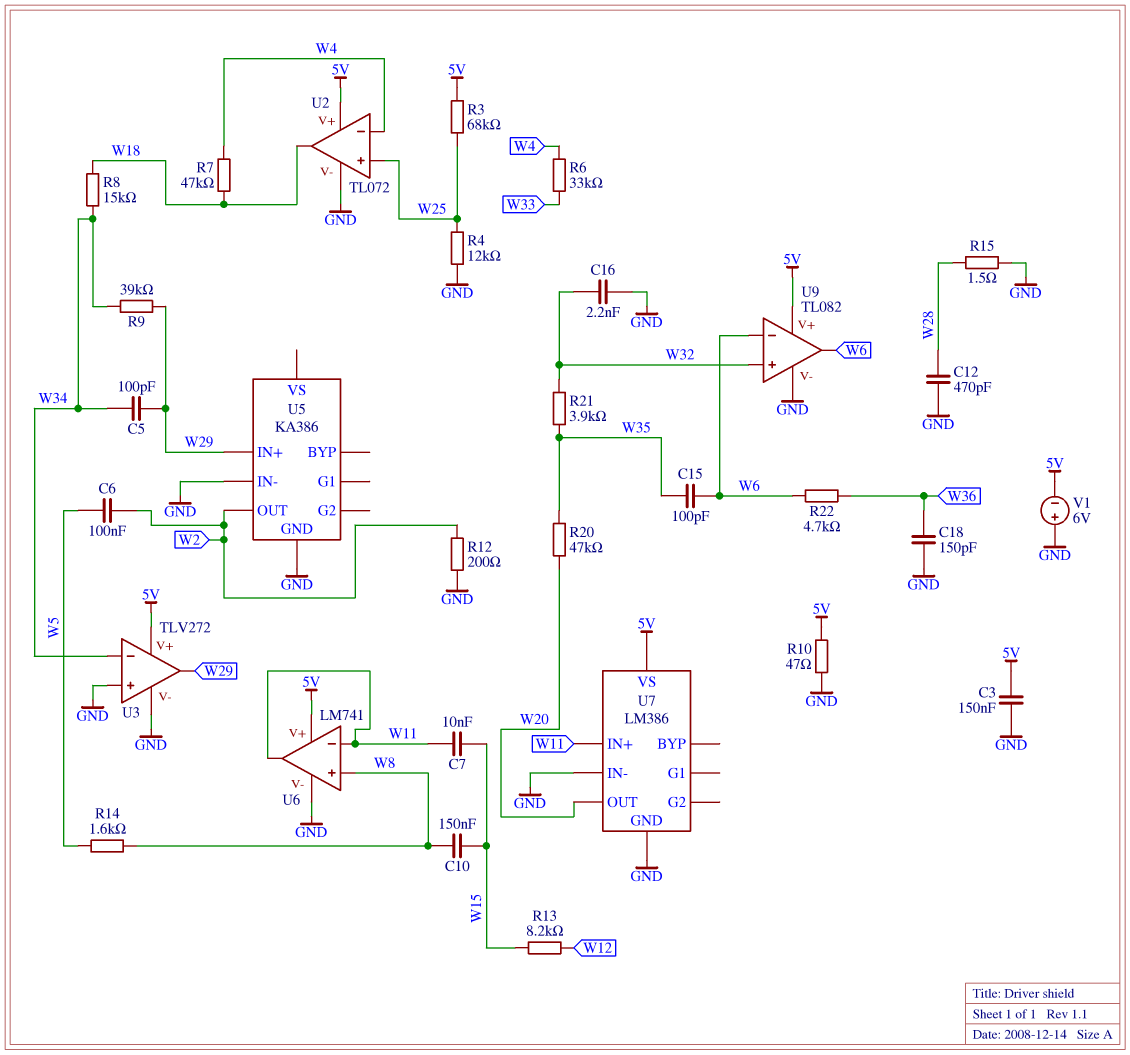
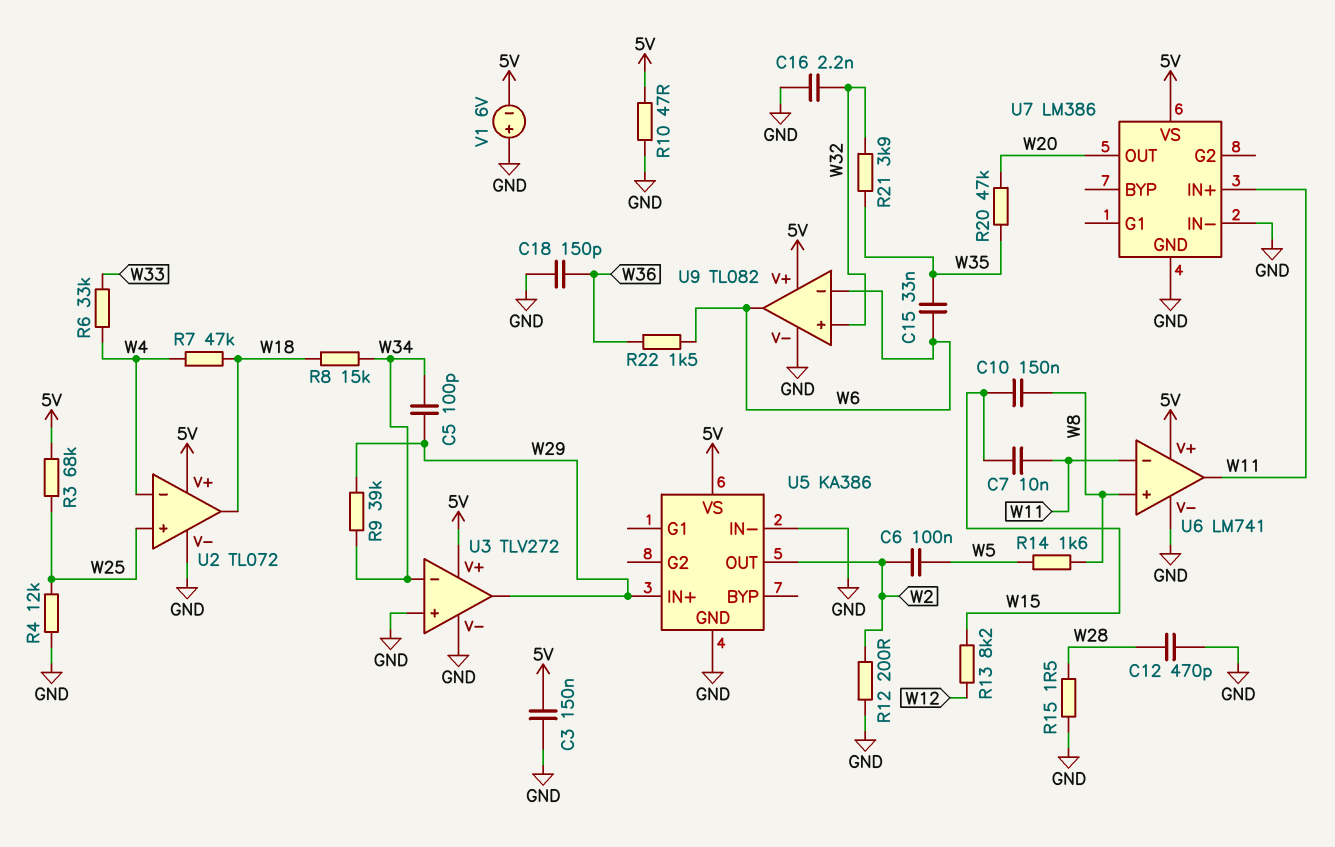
C15: 100pF (W6, W35) -> 33nF (W6, W35)
R22: 4.7k (W6, W36) -> 1.5k (W6, W36)
U5 pin VS: none -> 5V

